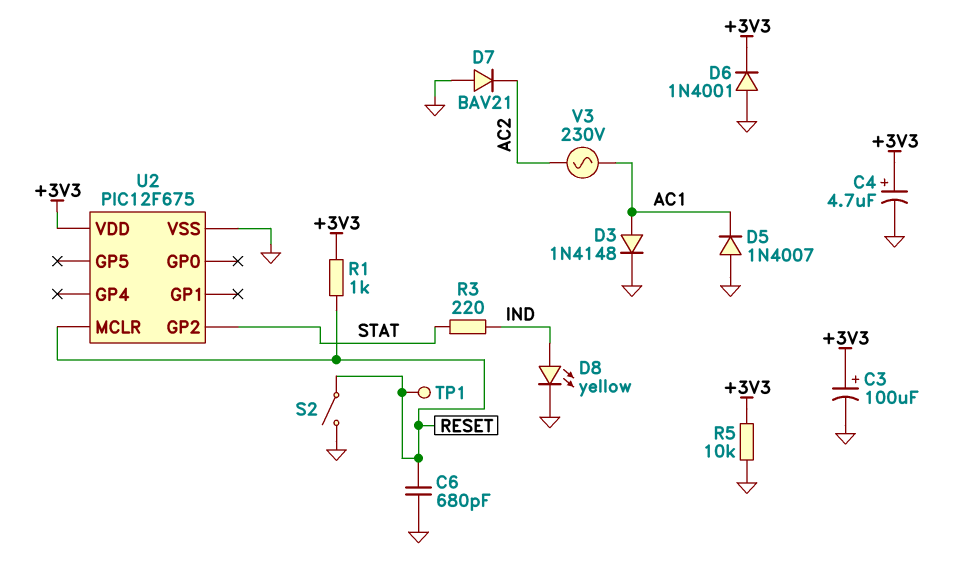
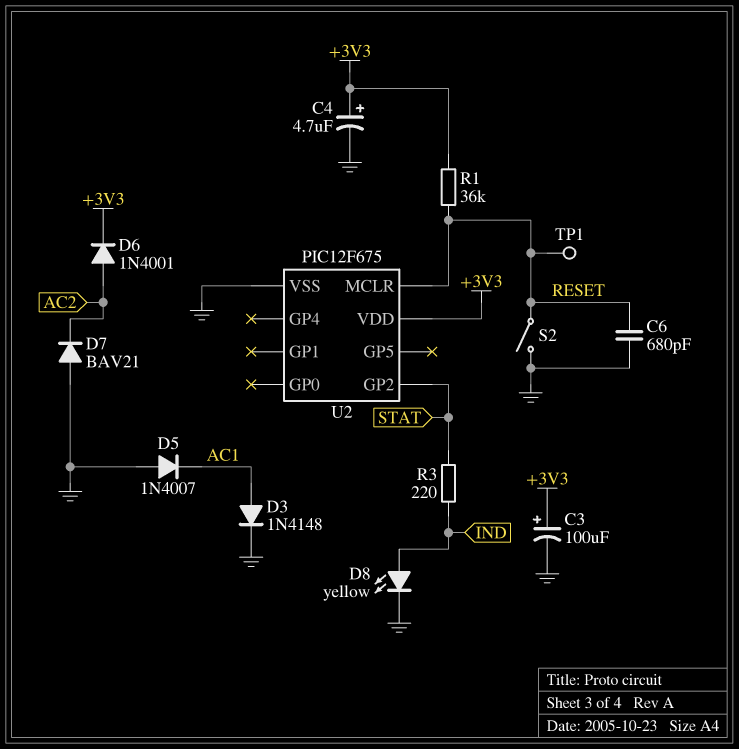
D6: diode 1N4001 (A GND, K +3V3) -> diode 1N4001 (A AC2, K +3V3)
R1: 1k (+3V3, RESET) -> 36k (+3V3, RESET)
R5: 10k (+3V3, GND) -> none
V3: AC 230V (AC1, AC2) -> none

